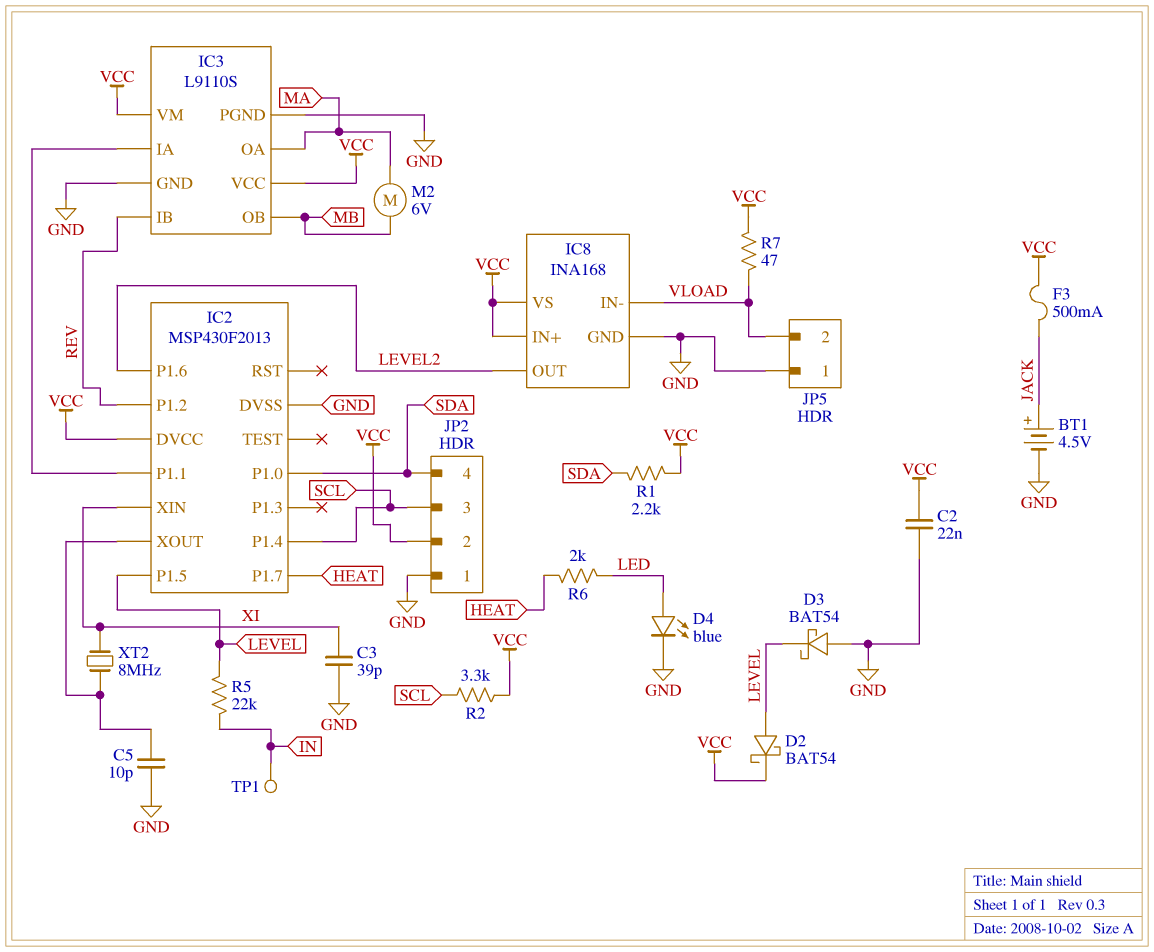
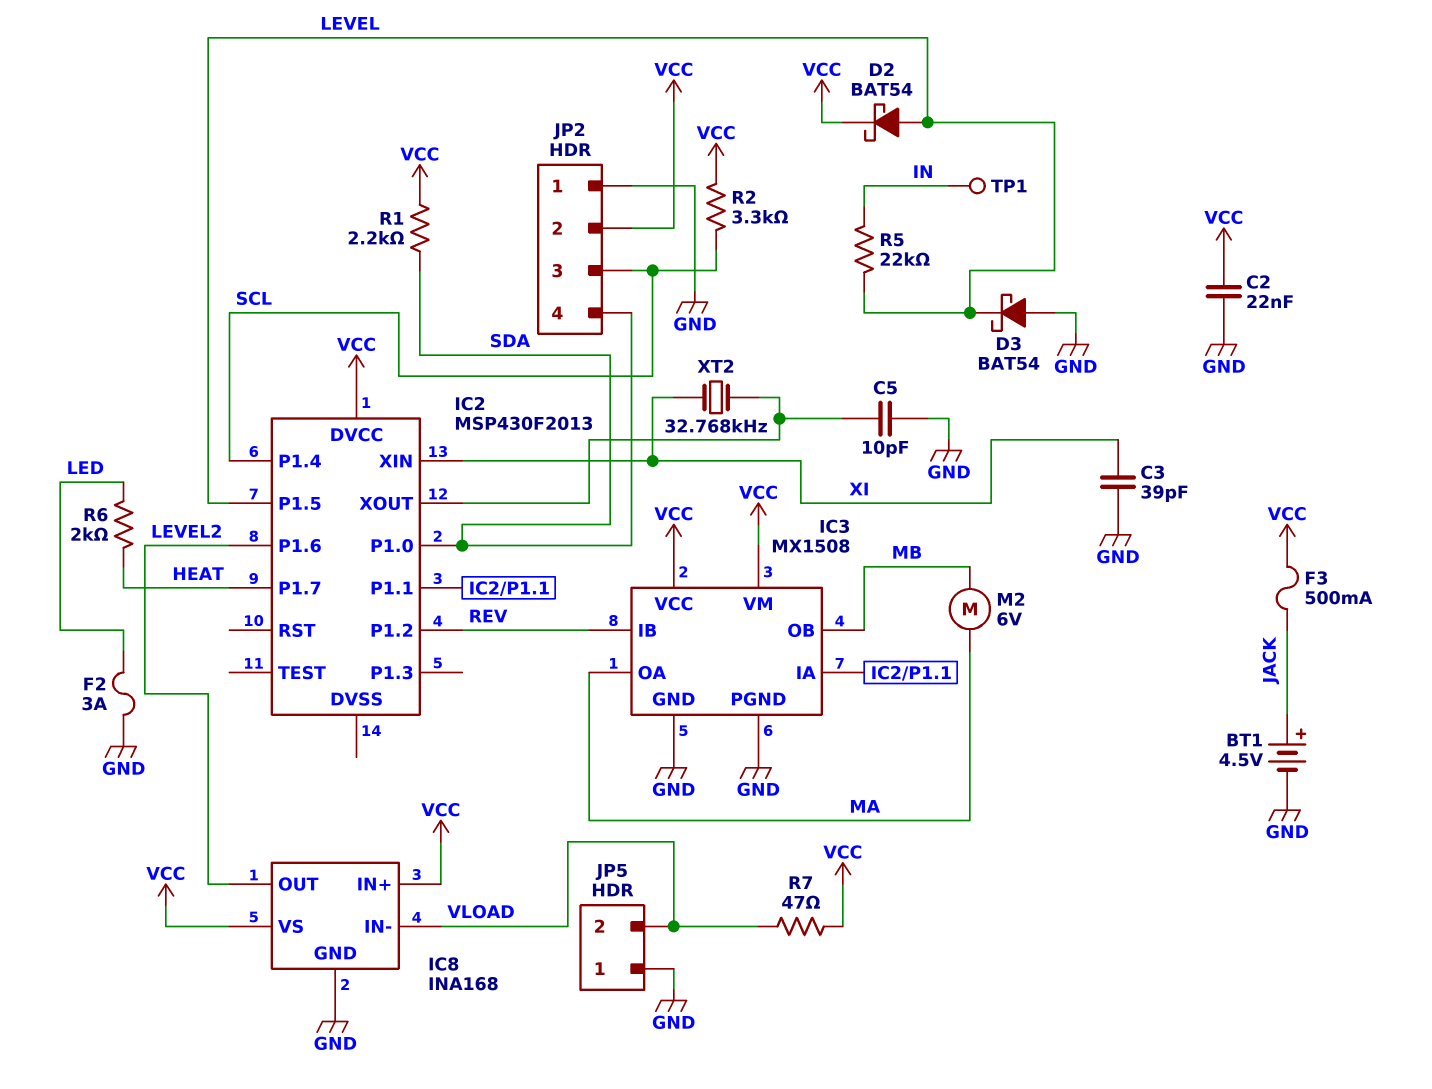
D4: LED blue (A LED, K GND) -> none
F2: none -> 3A (GND, LED)
IC2 pin DVSS: GND -> none
IC3: L9110S -> MX1508
XT2: 8MHz (IC2/XOUT, XI) -> 32.768kHz (IC2/XOUT, XI)

